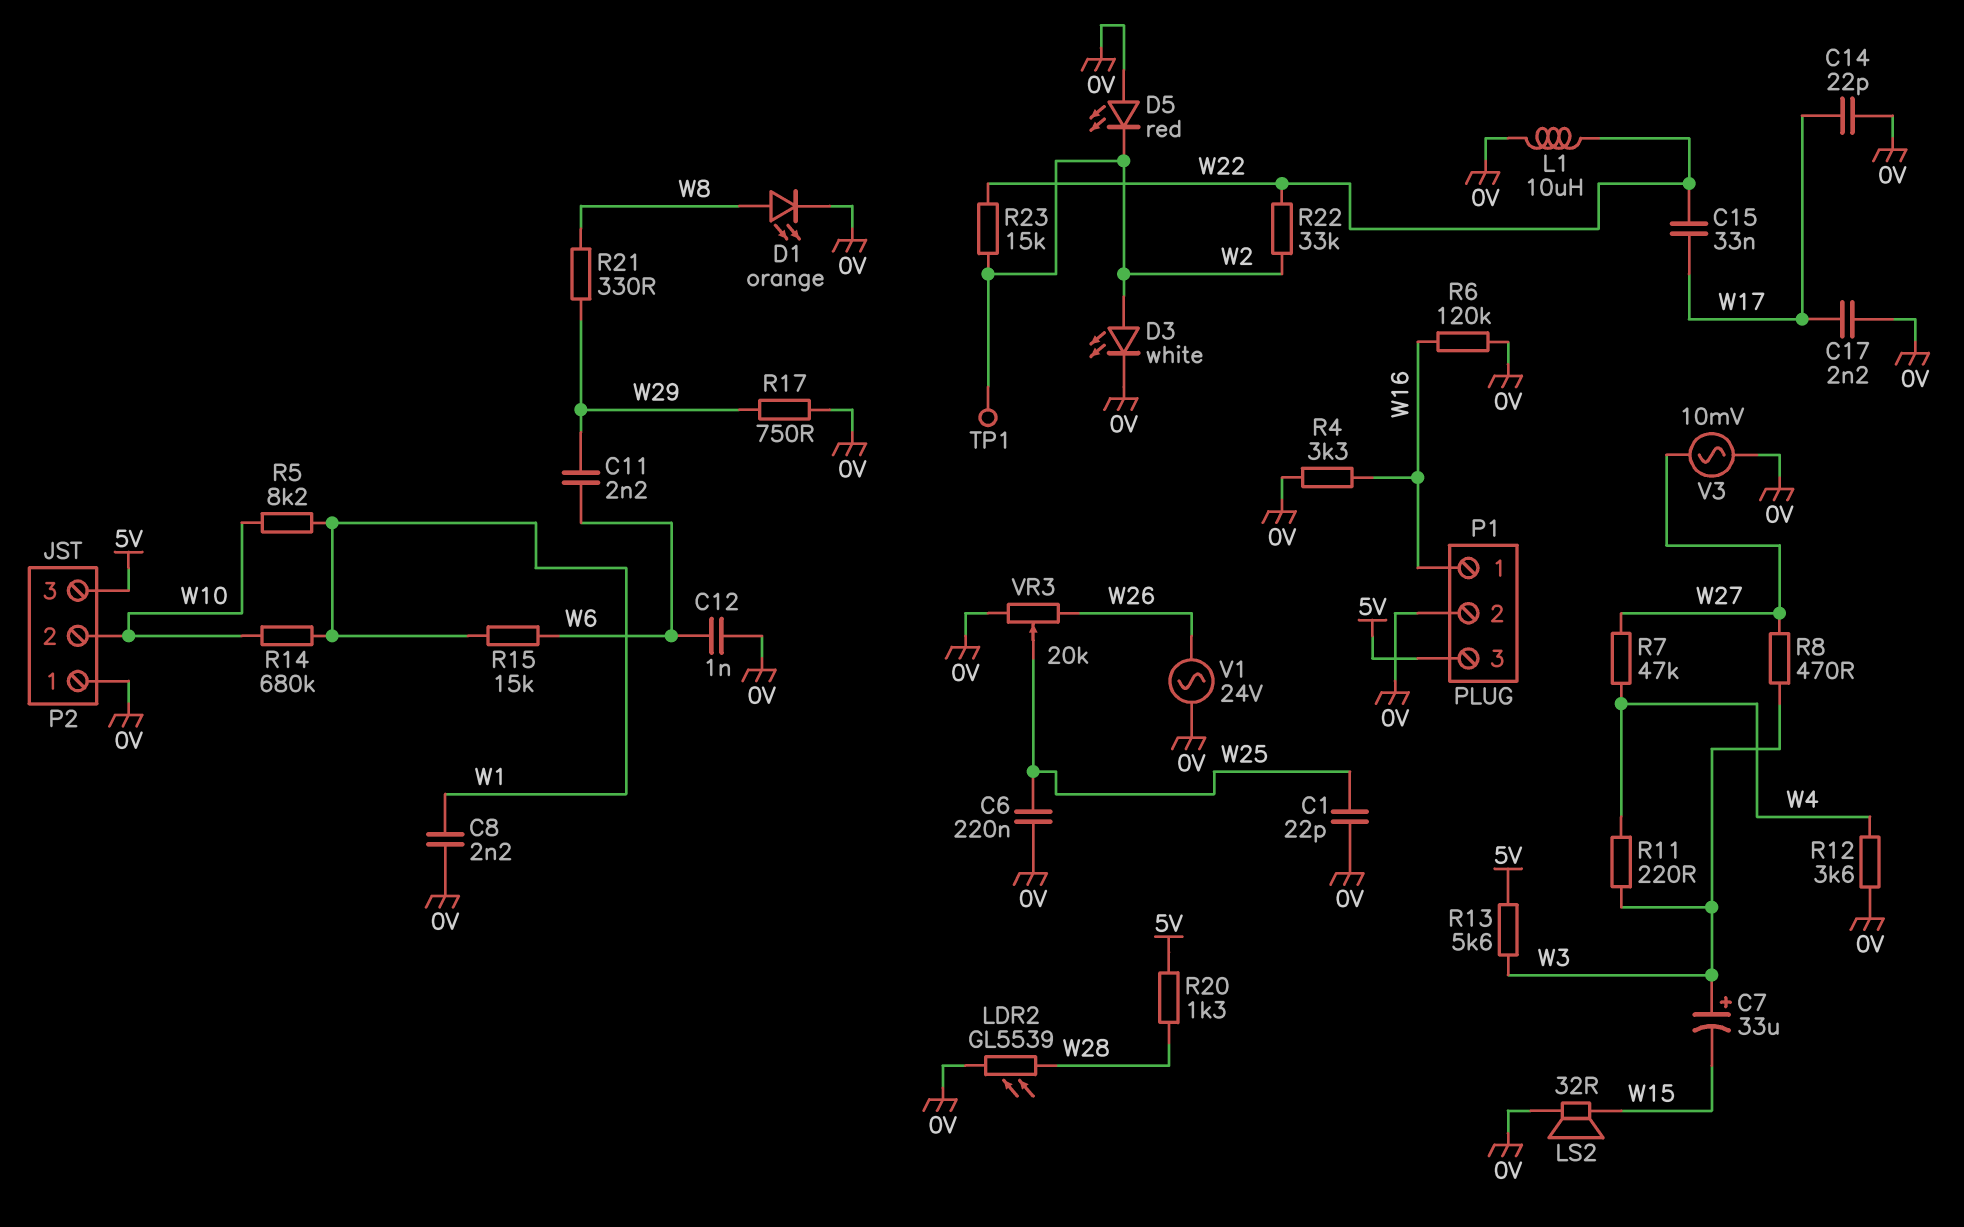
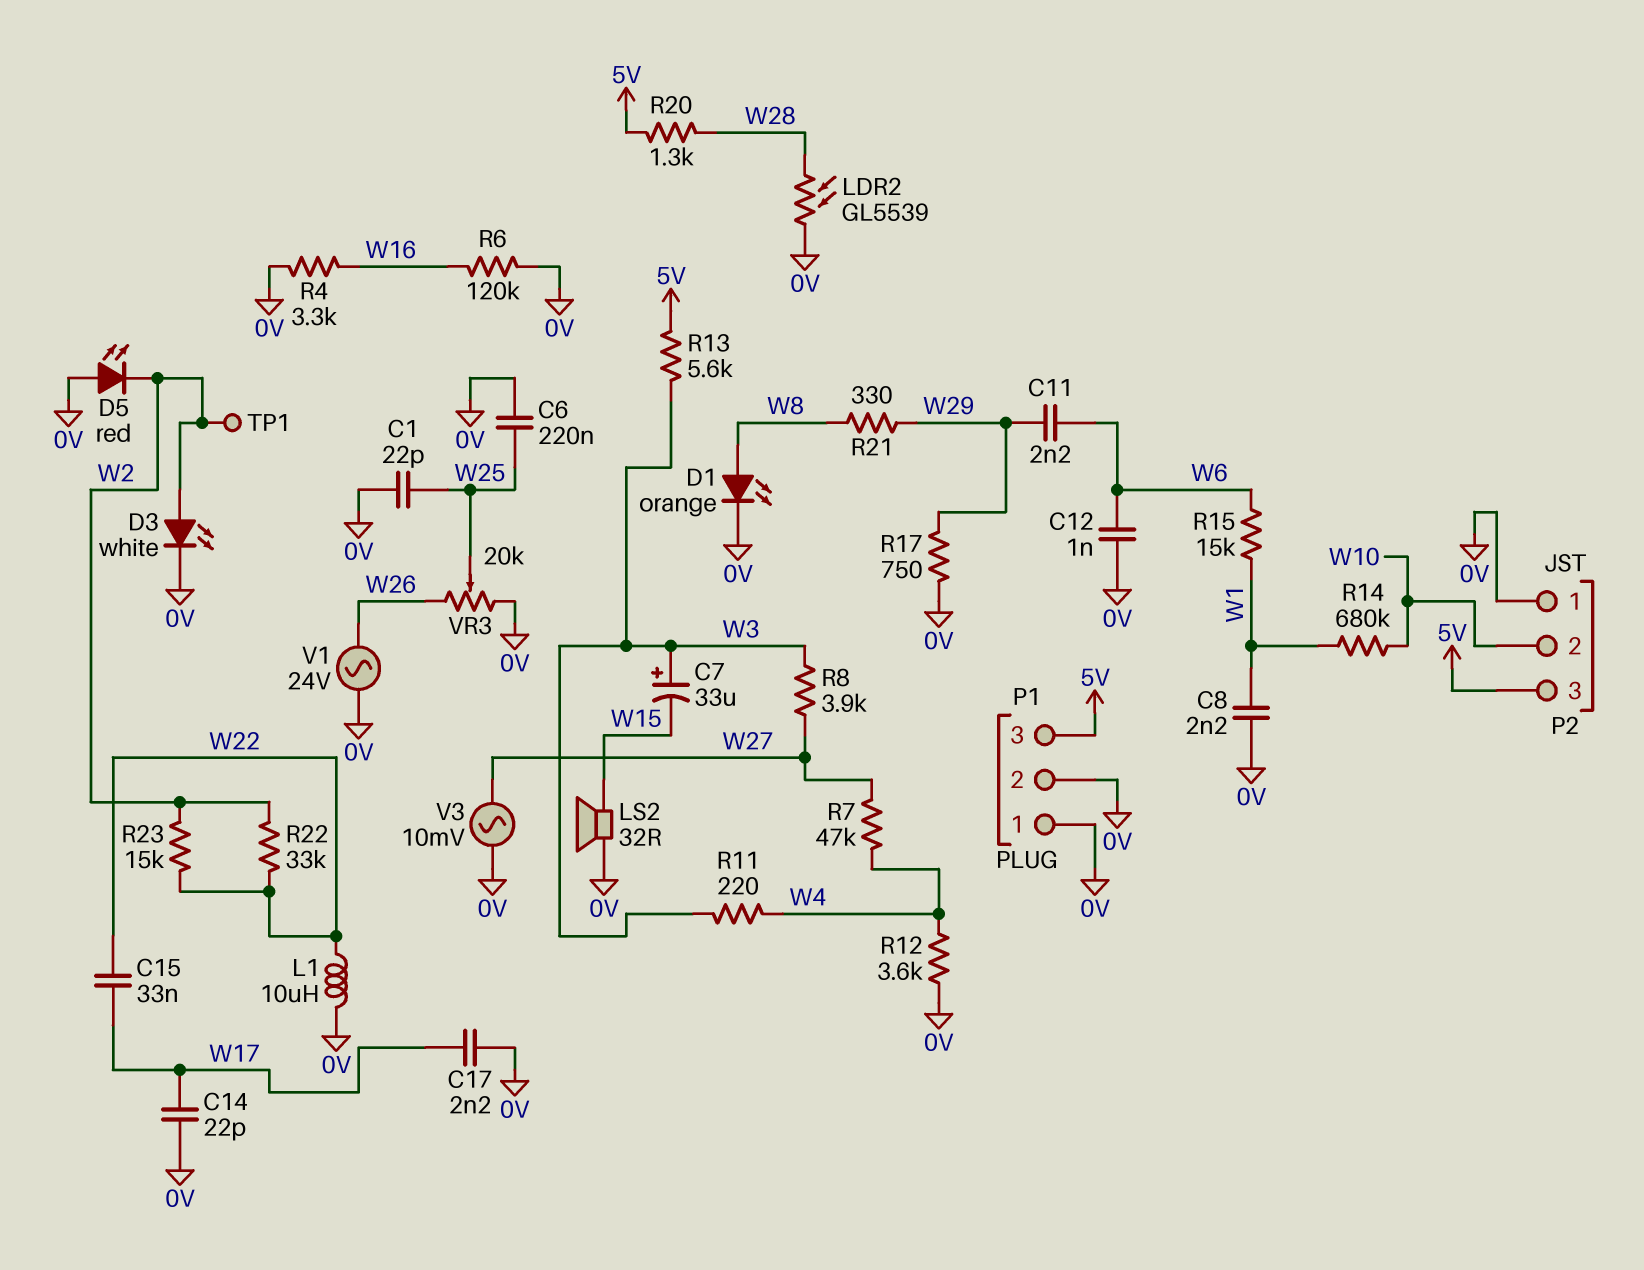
P1 pin 1: W16 -> 0V
R5: 8.2k (W1, W10) -> none
R8: 470 (W3, W27) -> 3.9k (W3, W27)

